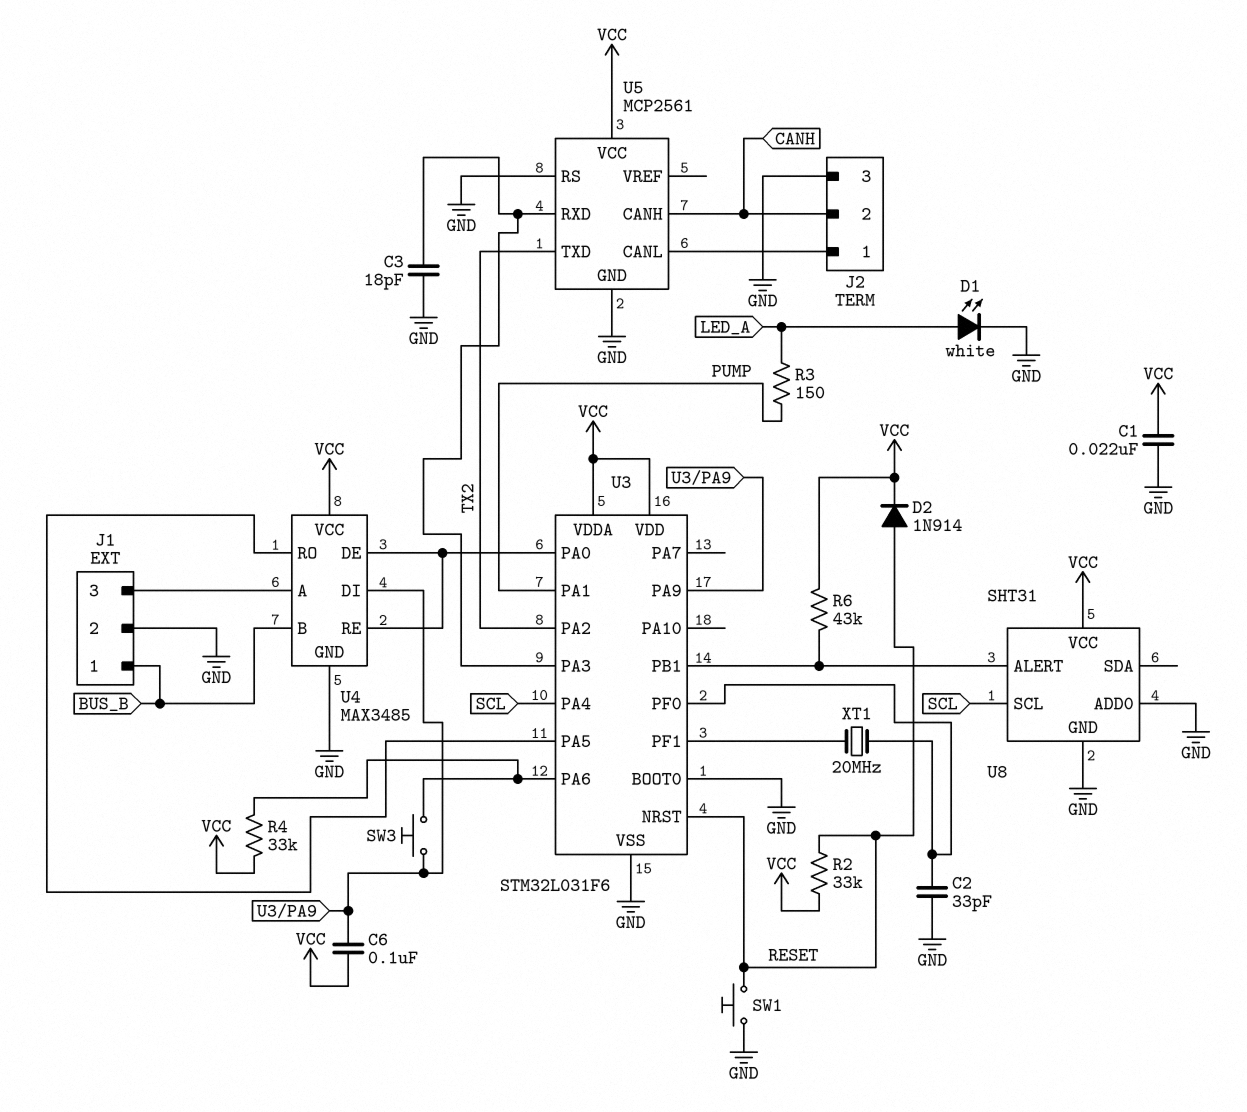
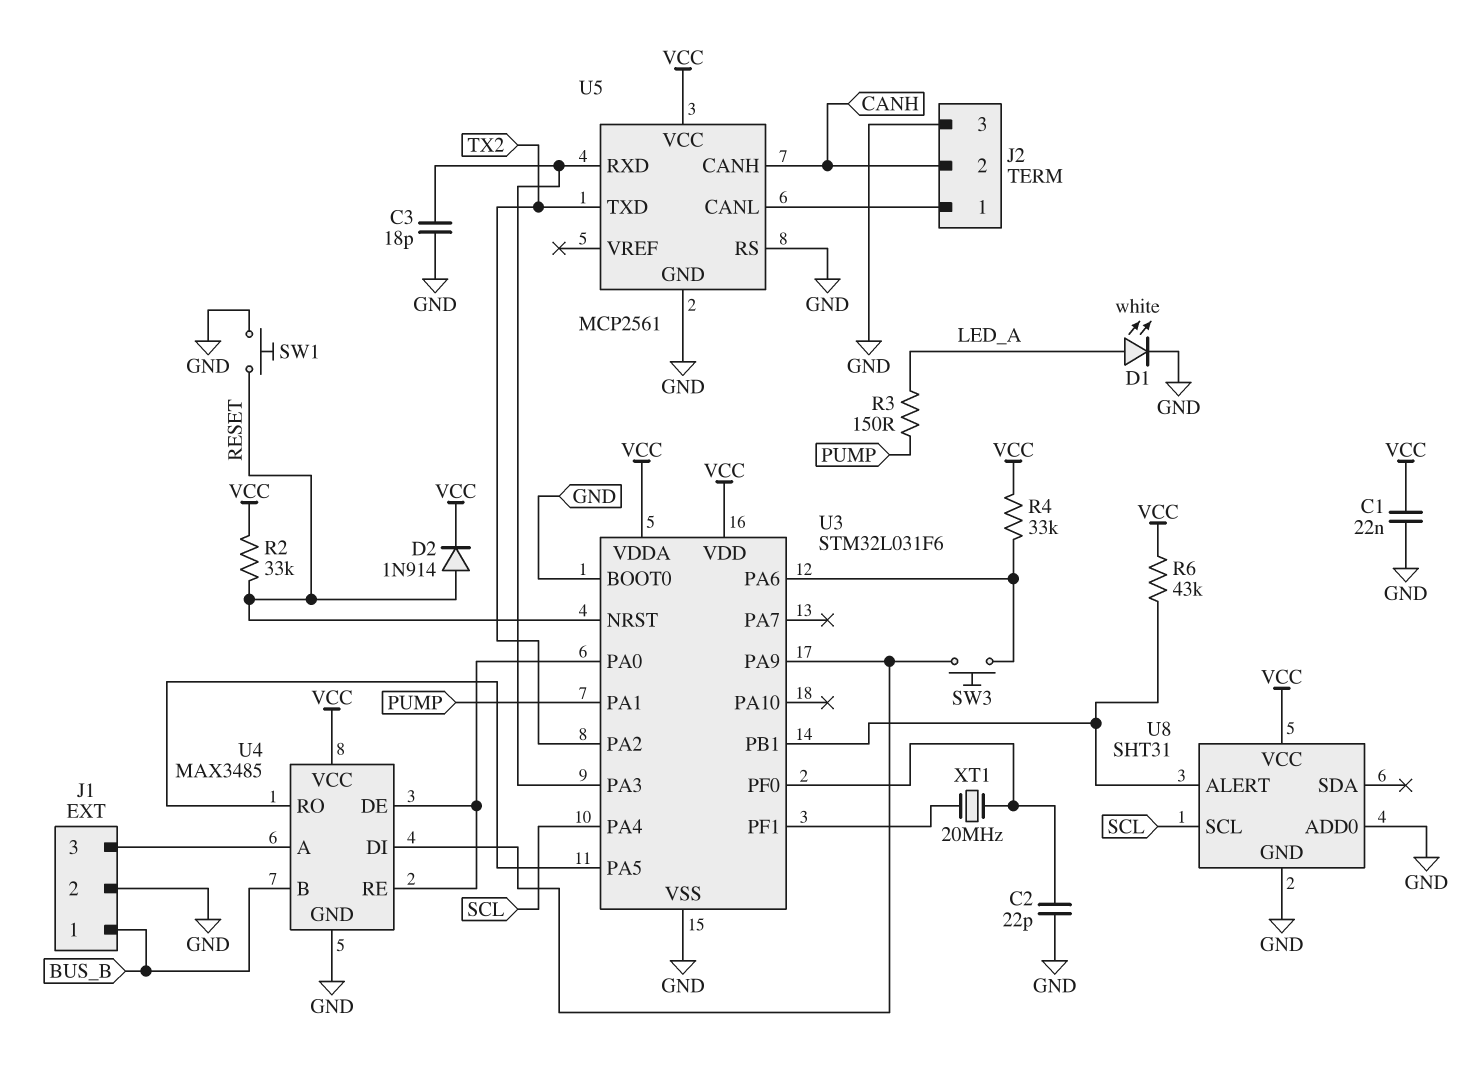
C2: 33pF (GND, U3/PF0) -> 22pF (GND, U3/PF0)
C6: 100nF (U3/PA9, VCC) -> none

